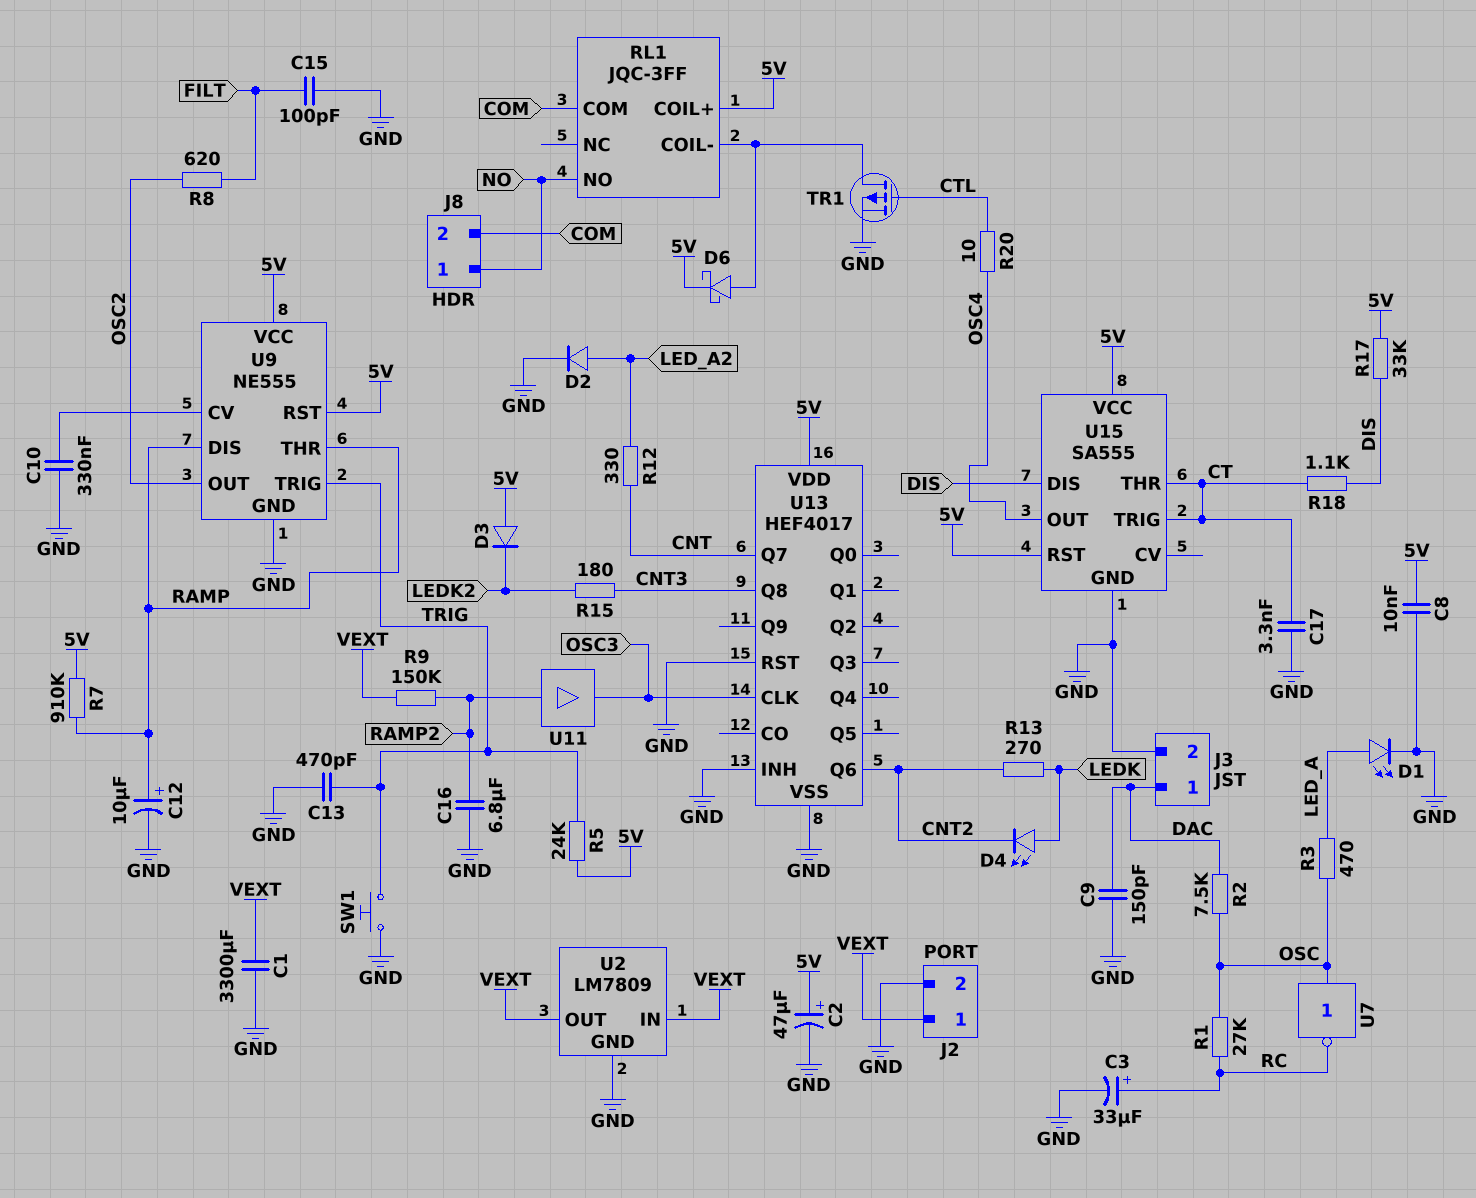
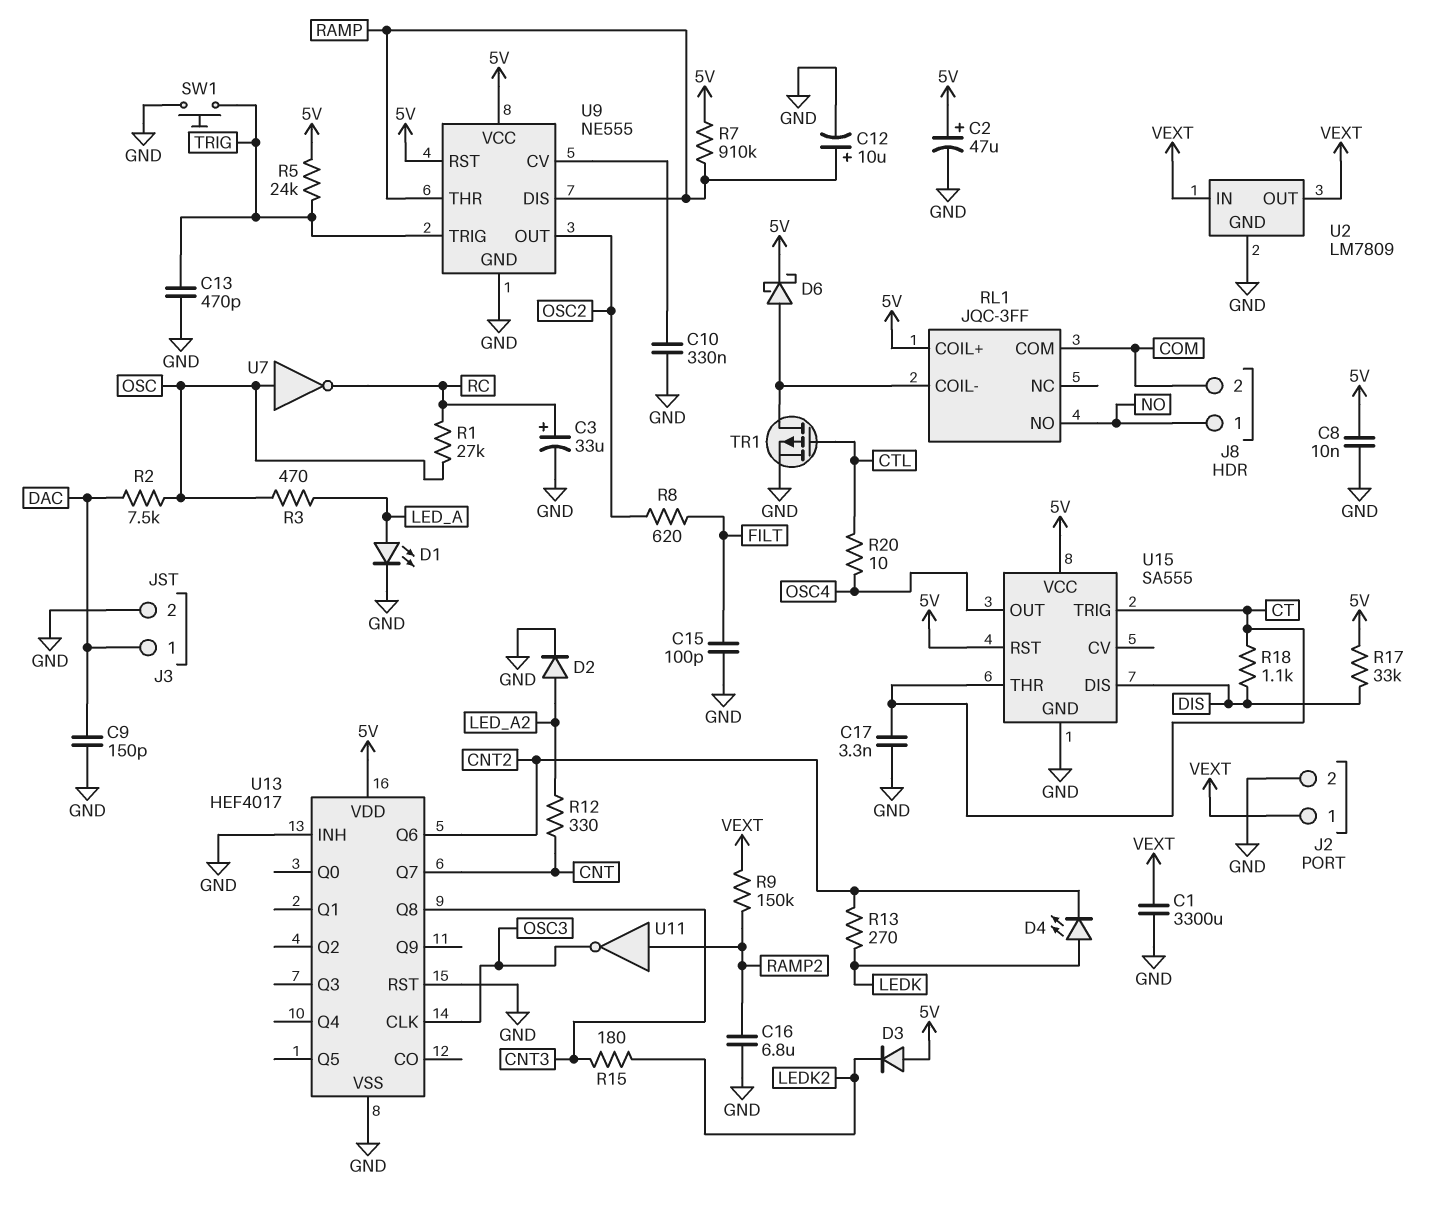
U11: buffer (in RAMP2, out OSC3) -> NOT (in RAMP2, out OSC3)

